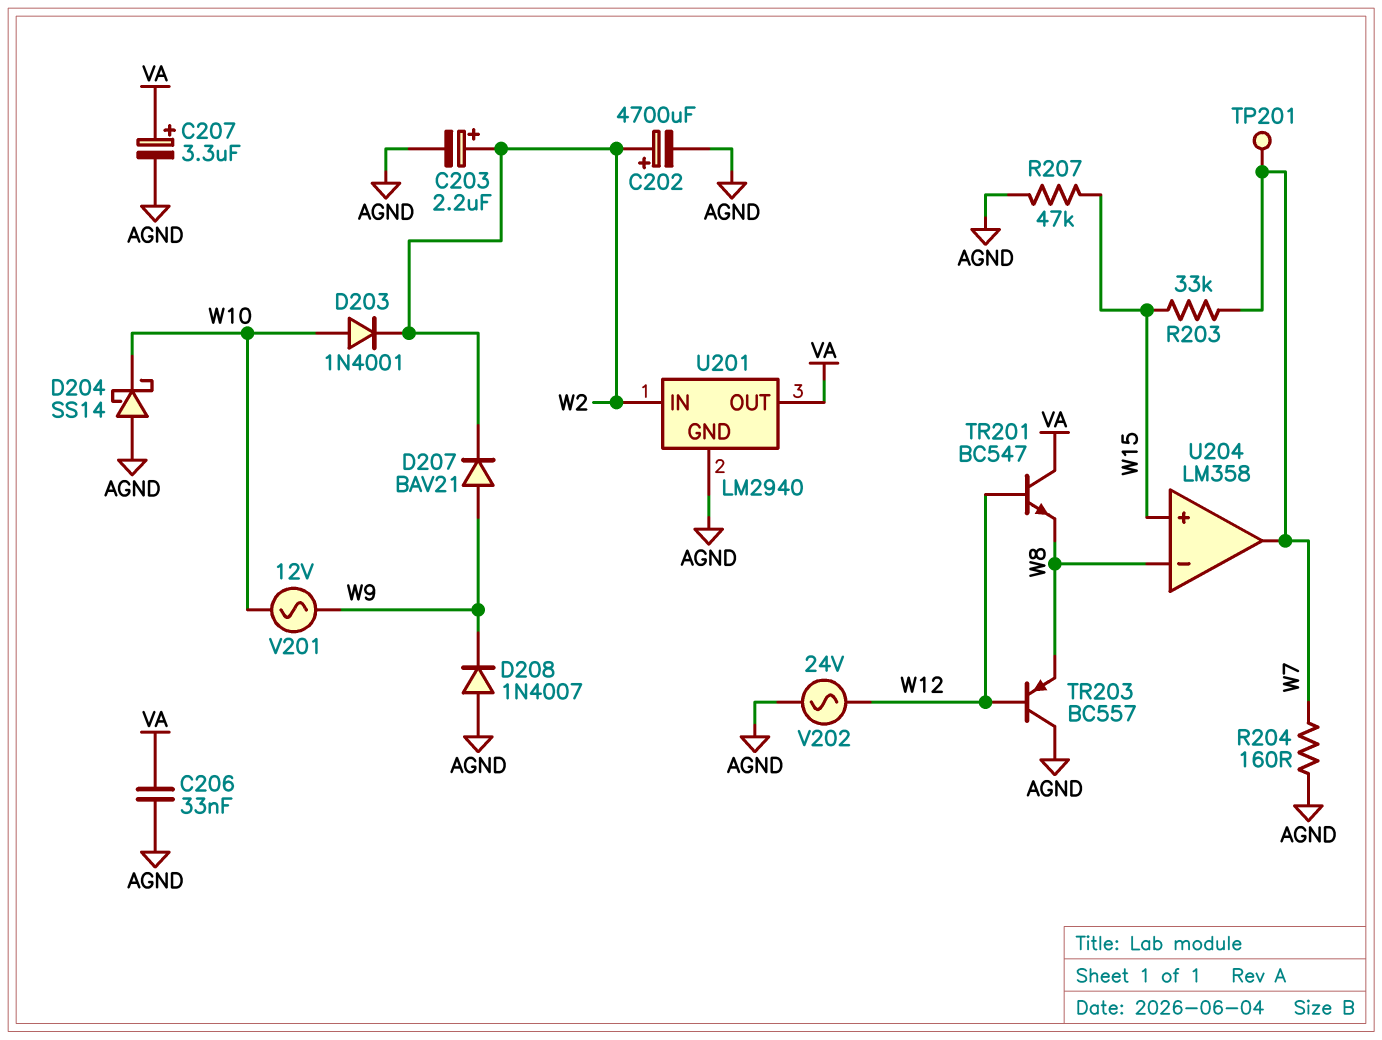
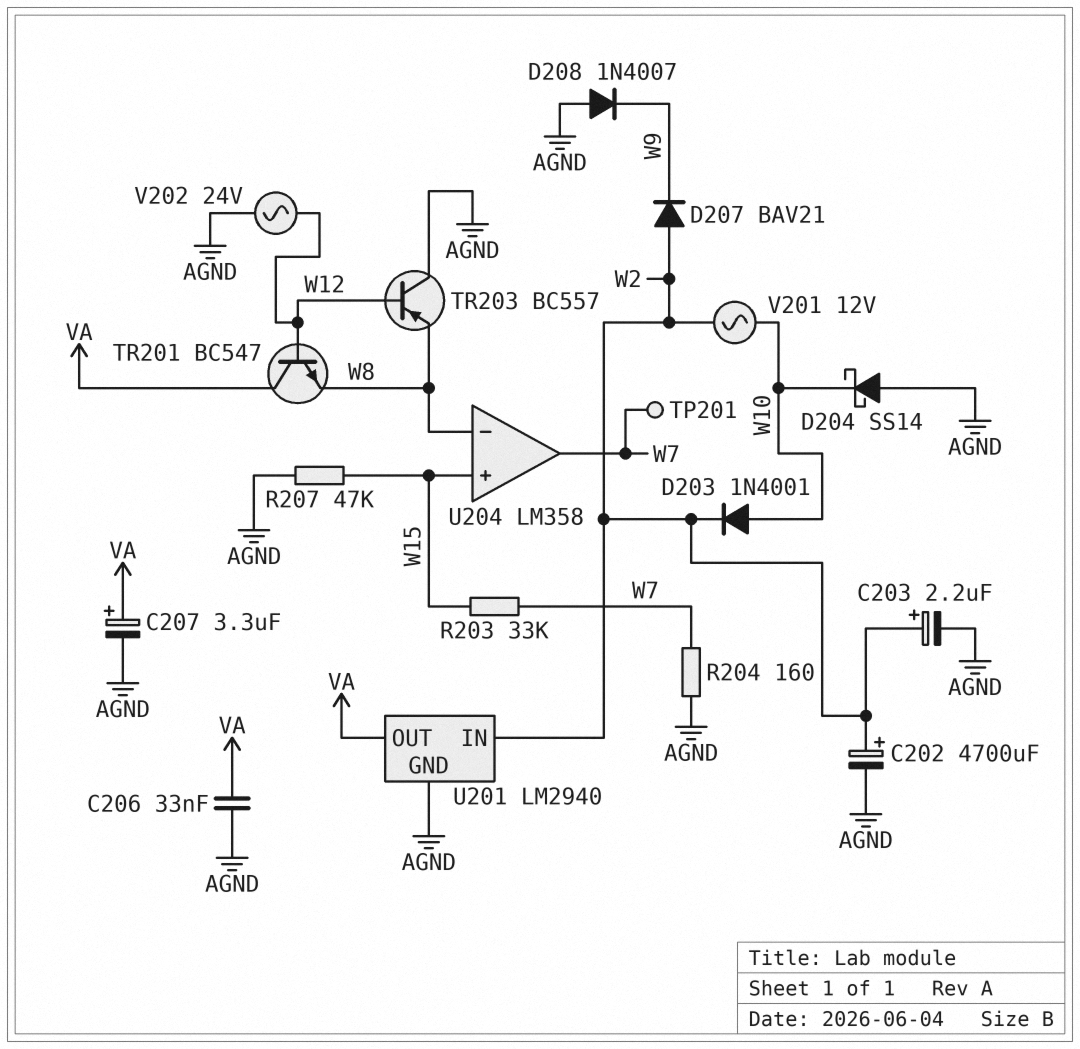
D207: diode BAV21 (A W9, K W2) -> diode BAV21 (A W2, K W9)
V201: AC 12V (W9, W10) -> AC 12V (W2, W10)

